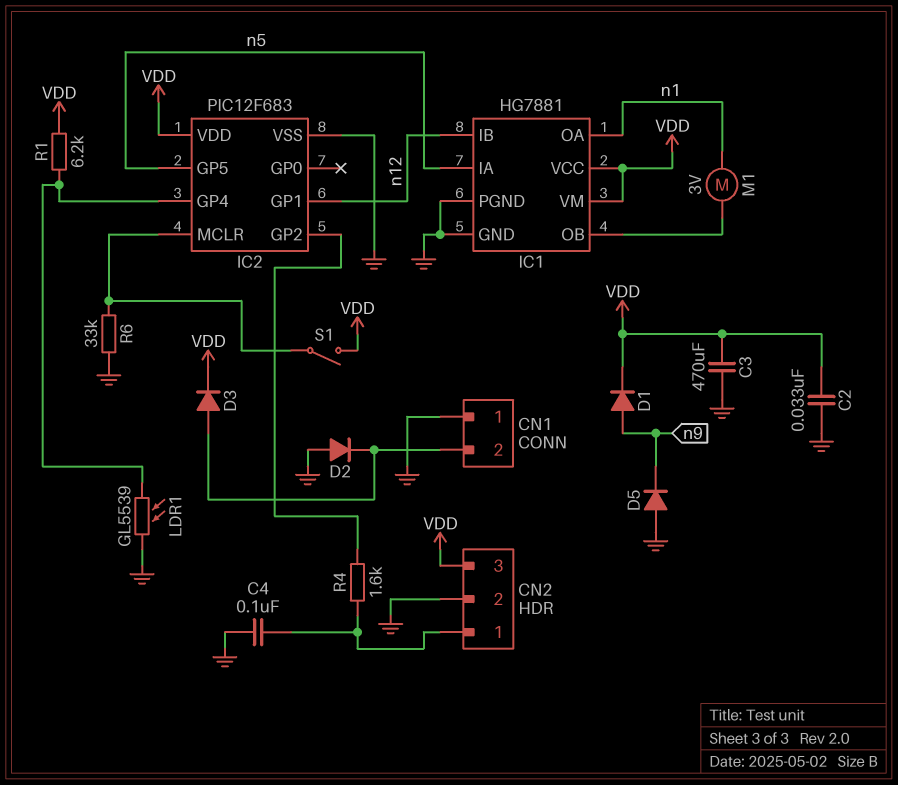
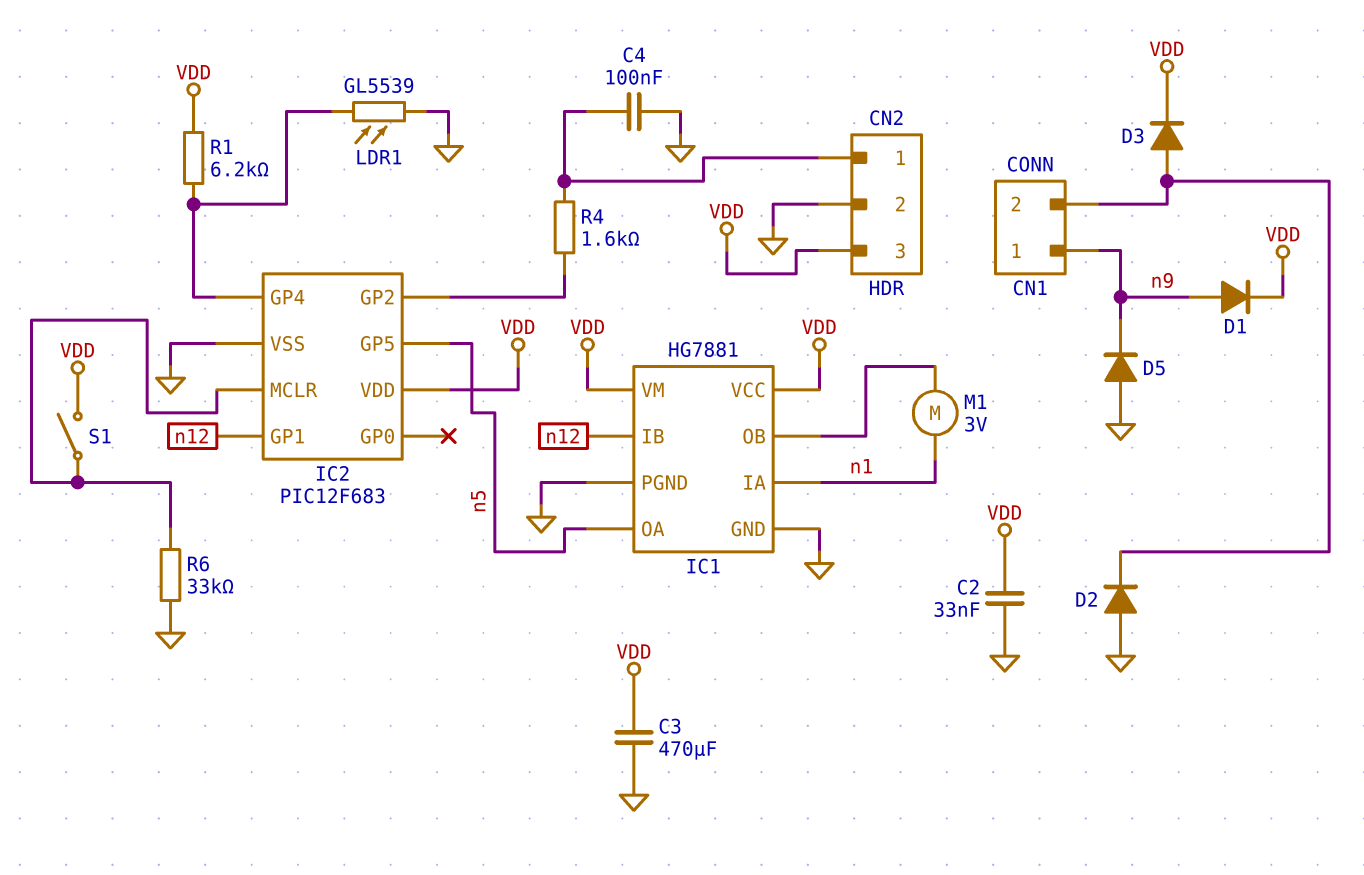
CN1 pin 1: GND -> n9
IC1 pin IA: n5 -> n1
IC1 pin OA: n1 -> n5

